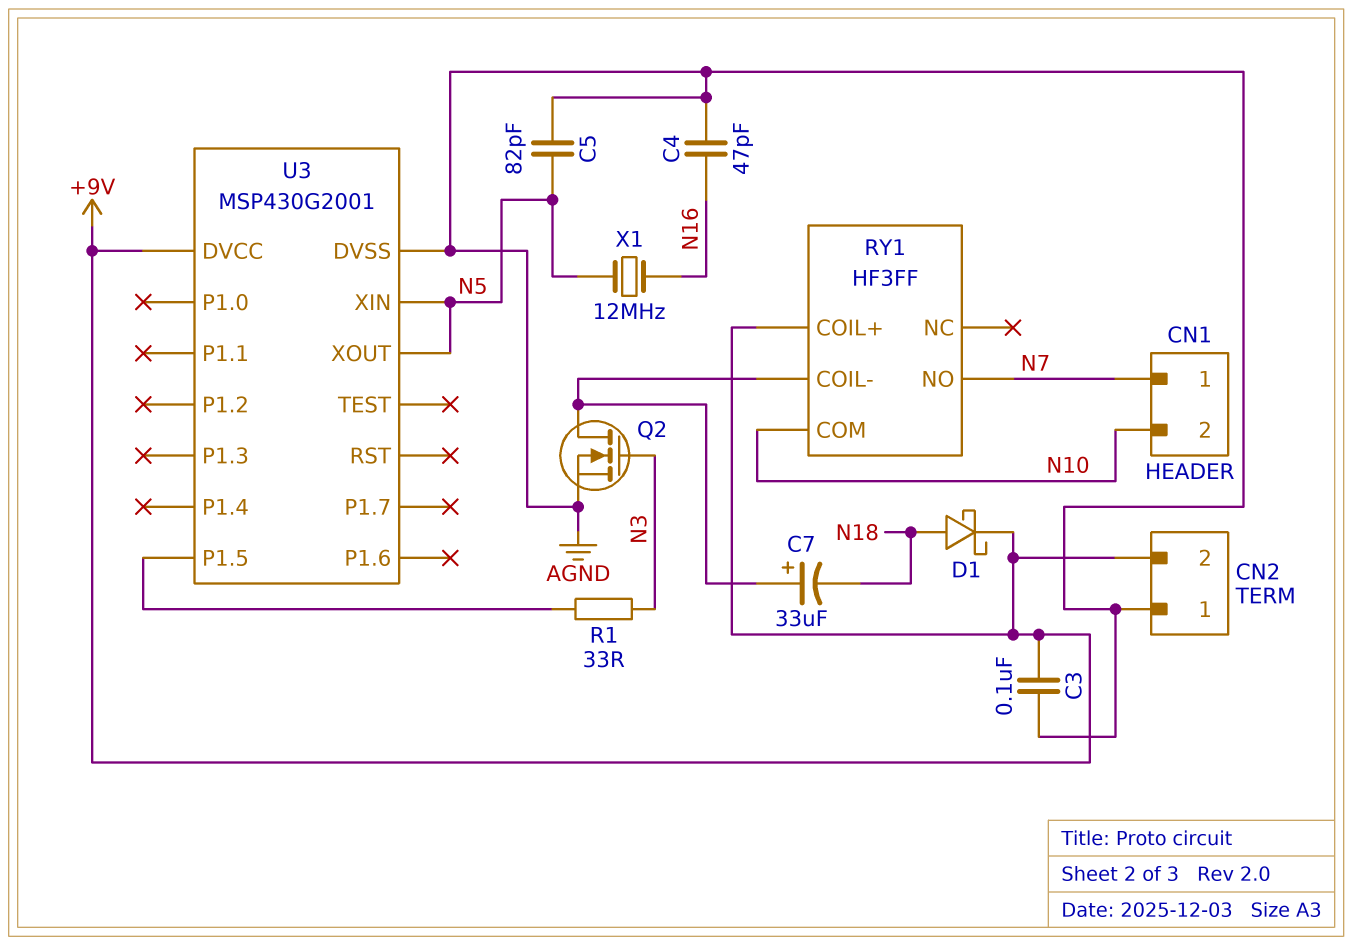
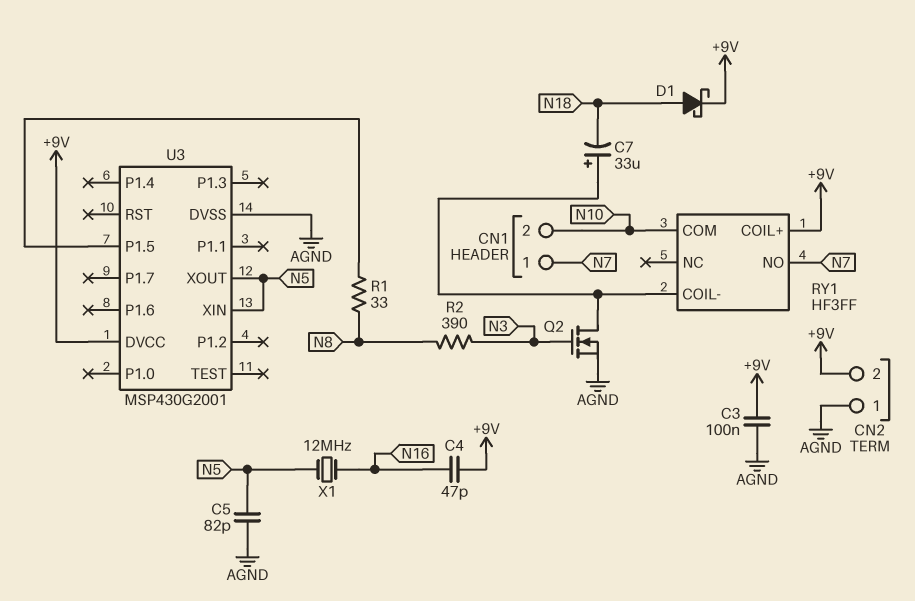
C4: 47pF (AGND, N16) -> 47pF (+9V, N16)
R1: 33 (N3, U3/P1.5) -> 33 (N8, U3/P1.5)
R2: none -> 390 (N3, N8)

